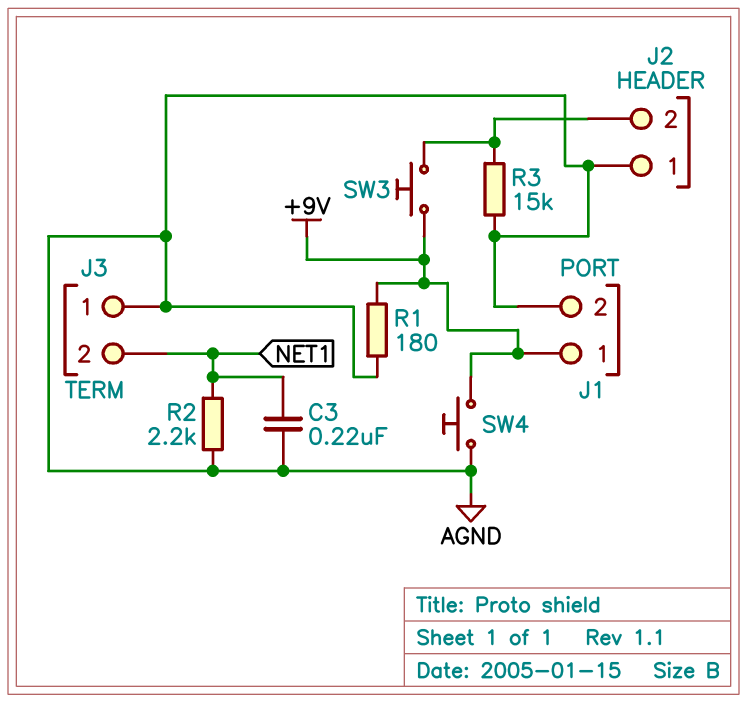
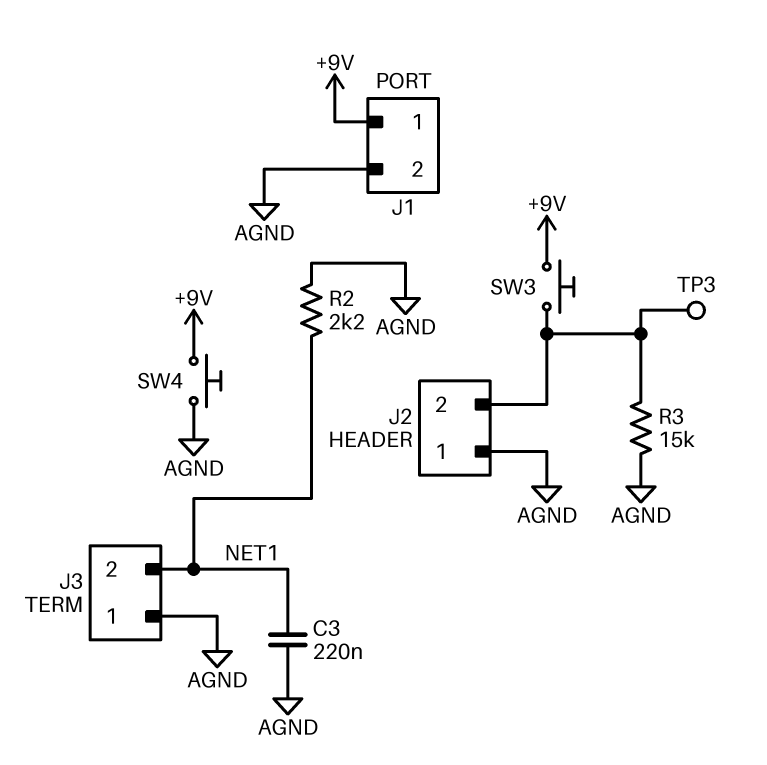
R1: 180 (+9V, AGND) -> none
TP3: none -> test point (J2/2)

